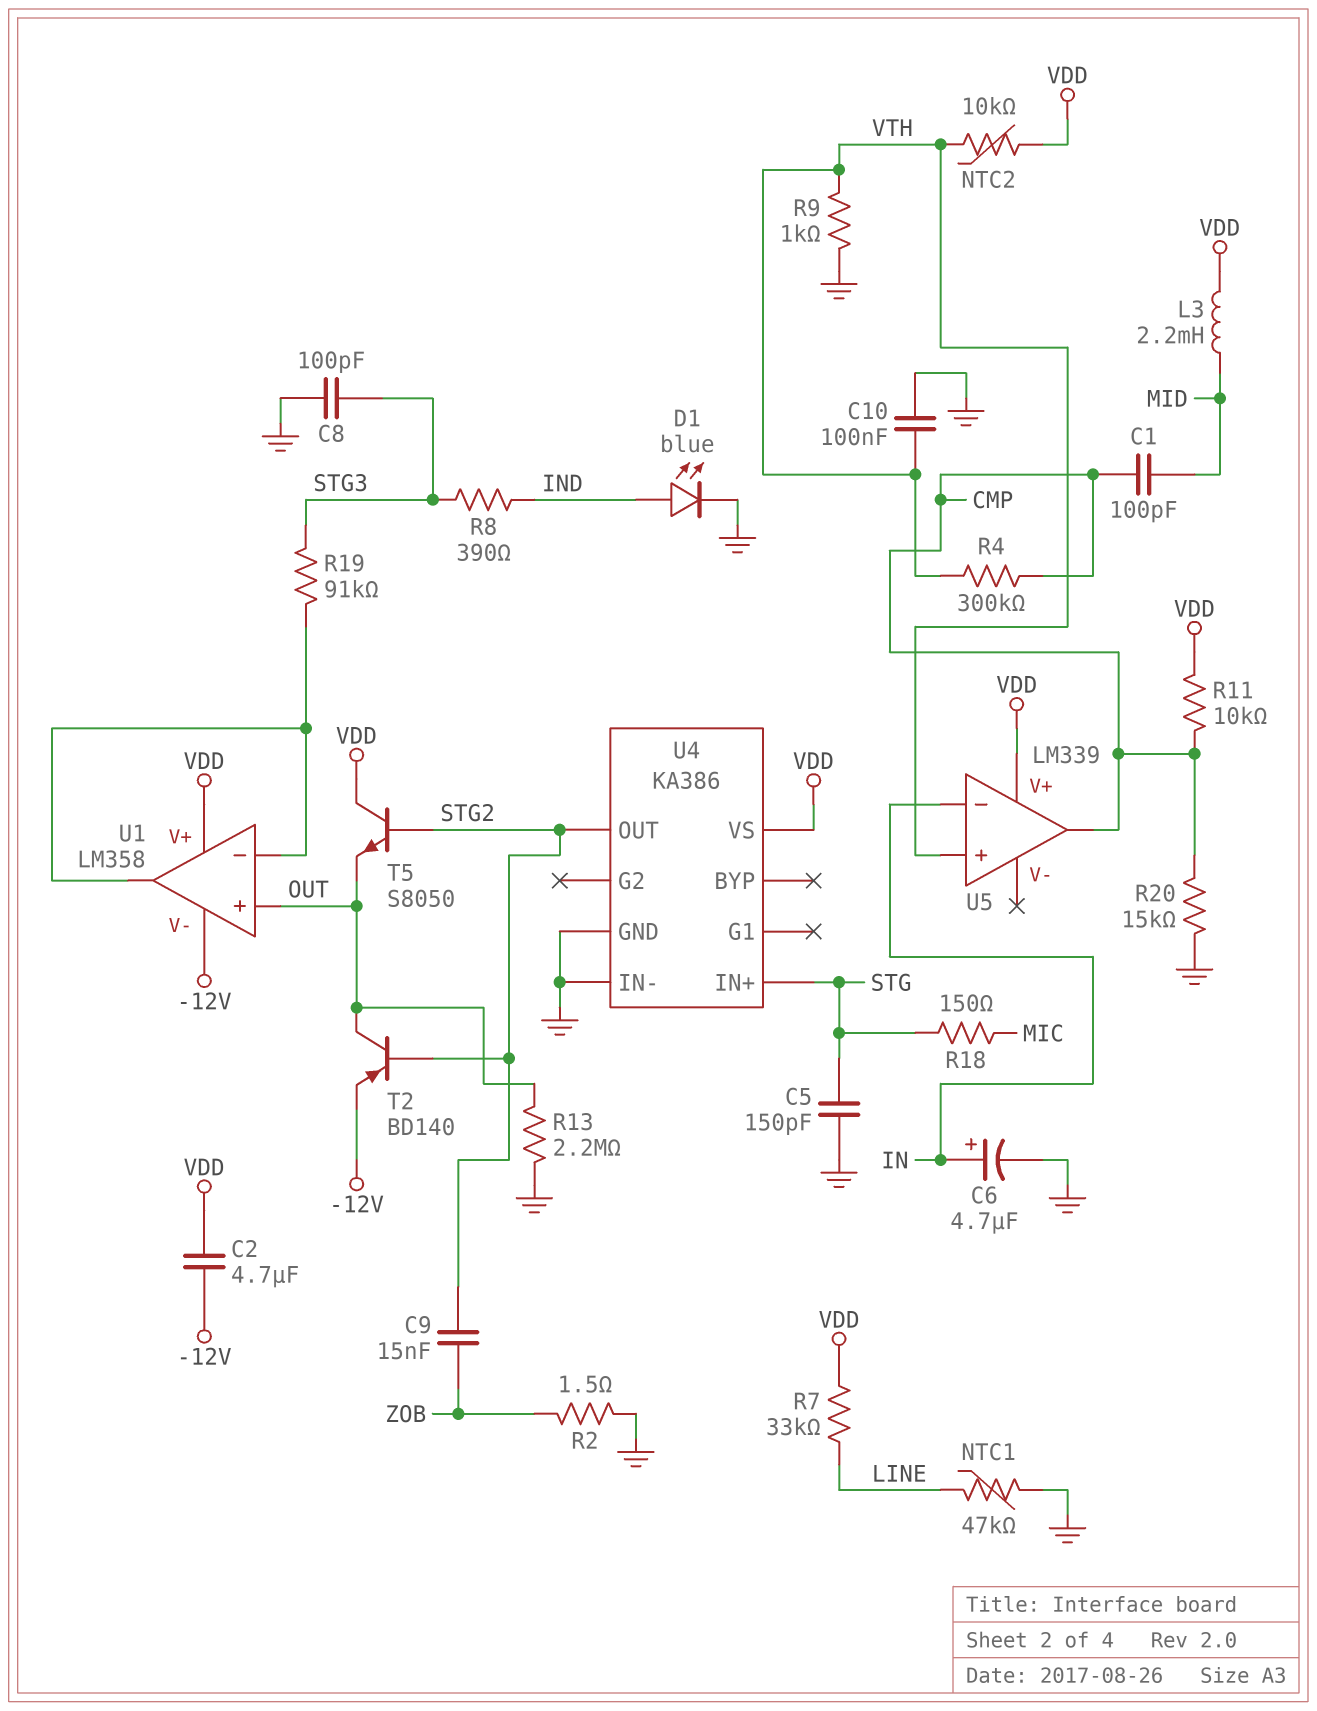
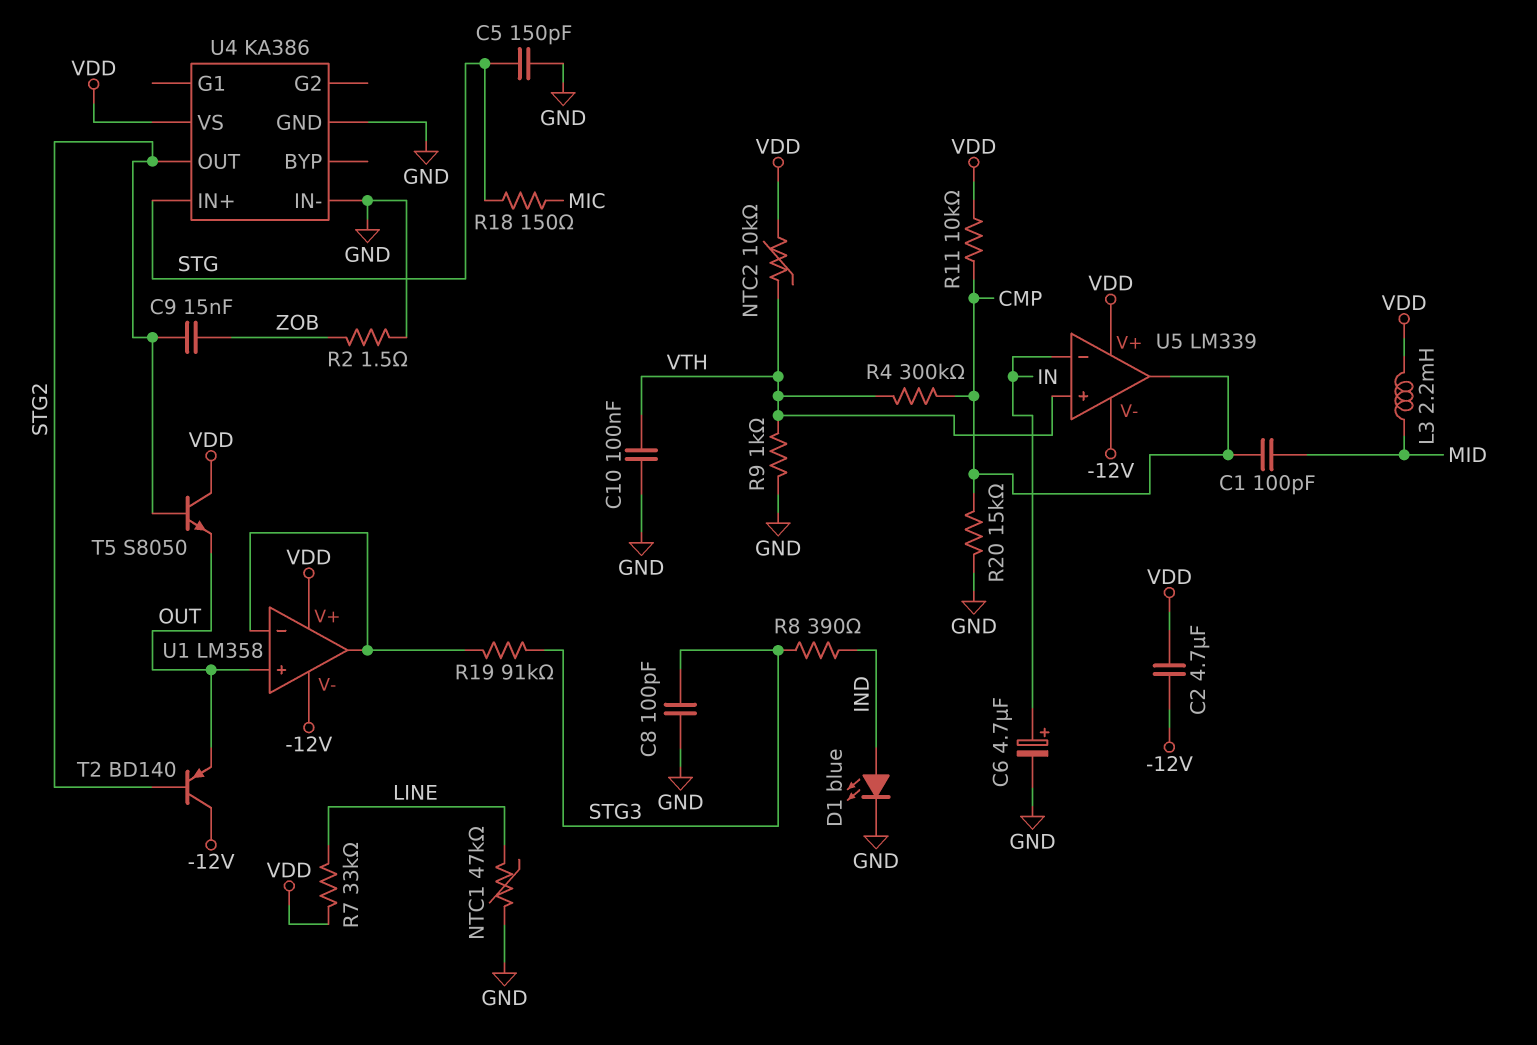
R13: 2.2M (GND, OUT) -> none
T2: PNP BD140 (B STG2, C OUT, E -12V) -> PNP BD140 (B STG2, C -12V, E OUT)
U5 pin V-: none -> -12V

